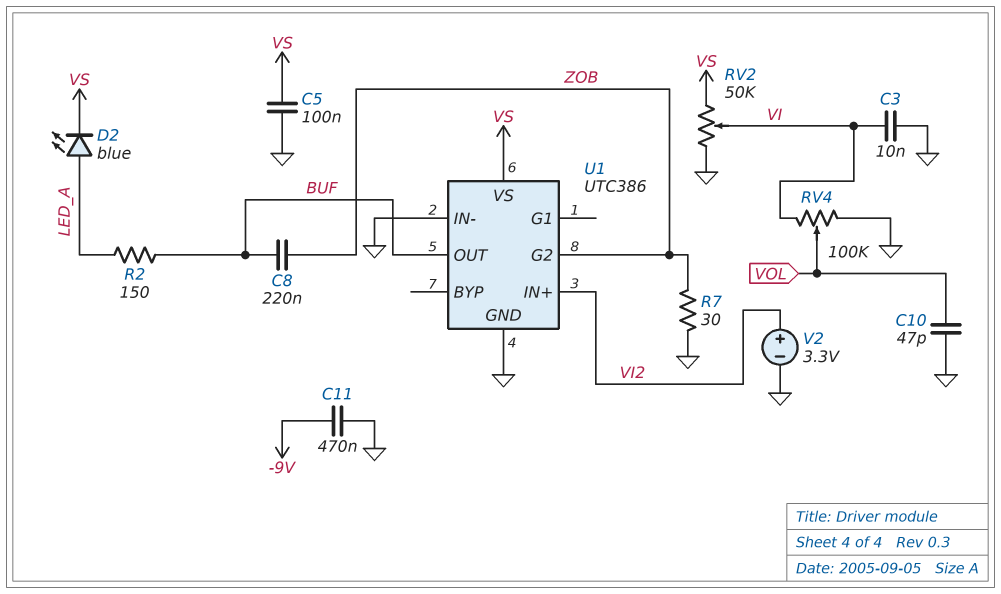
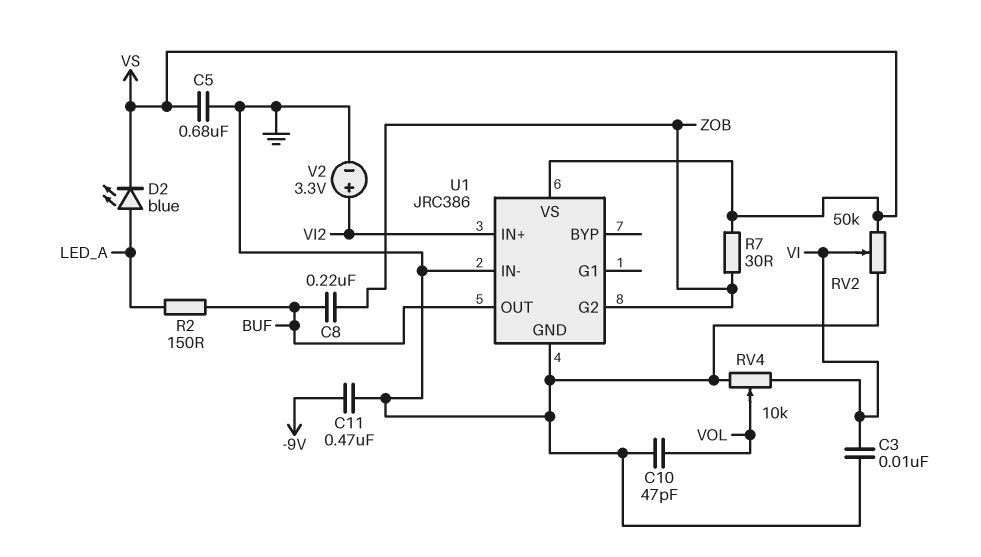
C5: 100nF (GND, VS) -> 680nF (GND, VS)
R7: 30 (GND, ZOB) -> 30 (VS, ZOB)
RV4: 100k (GND, VI, wiper VOL) -> 10k (GND, VI, wiper VOL)
U1: UTC386 -> JRC386

